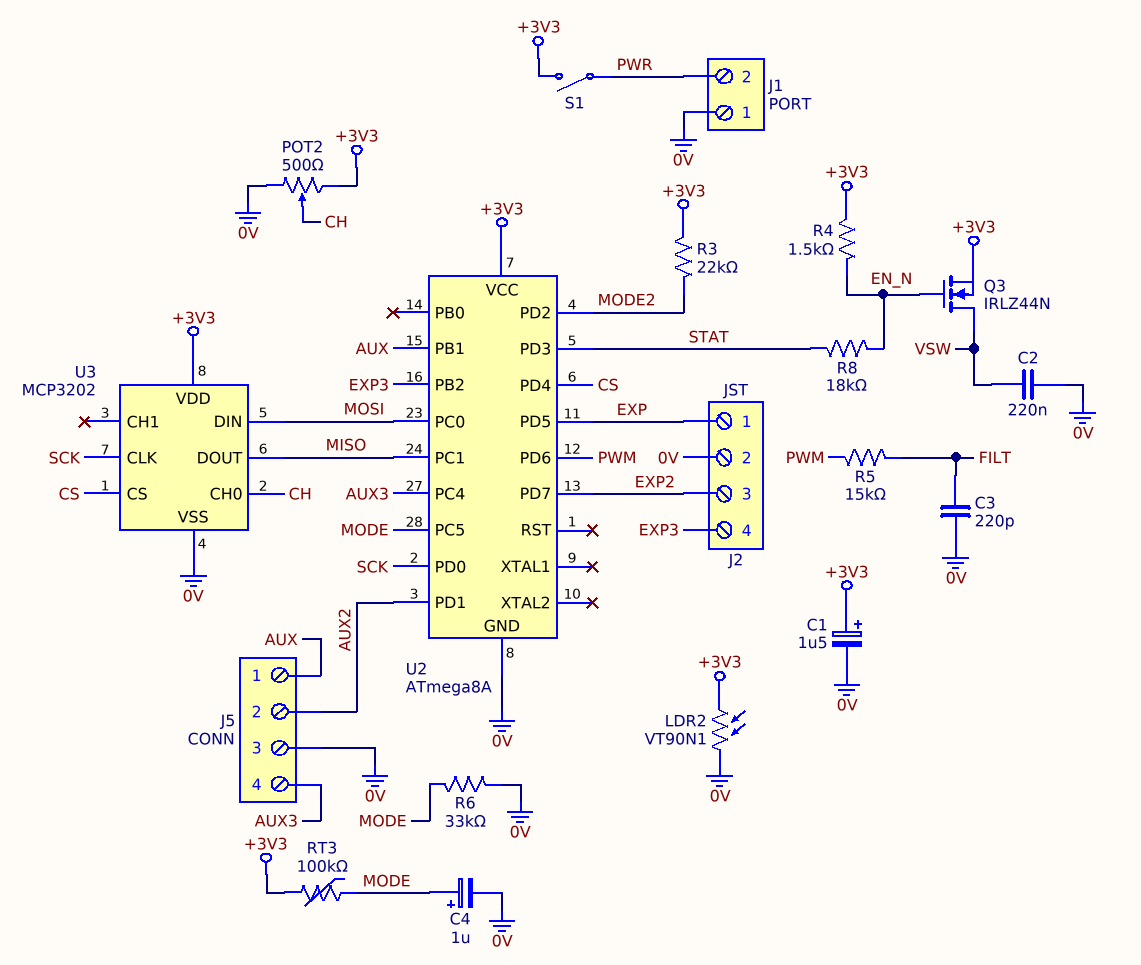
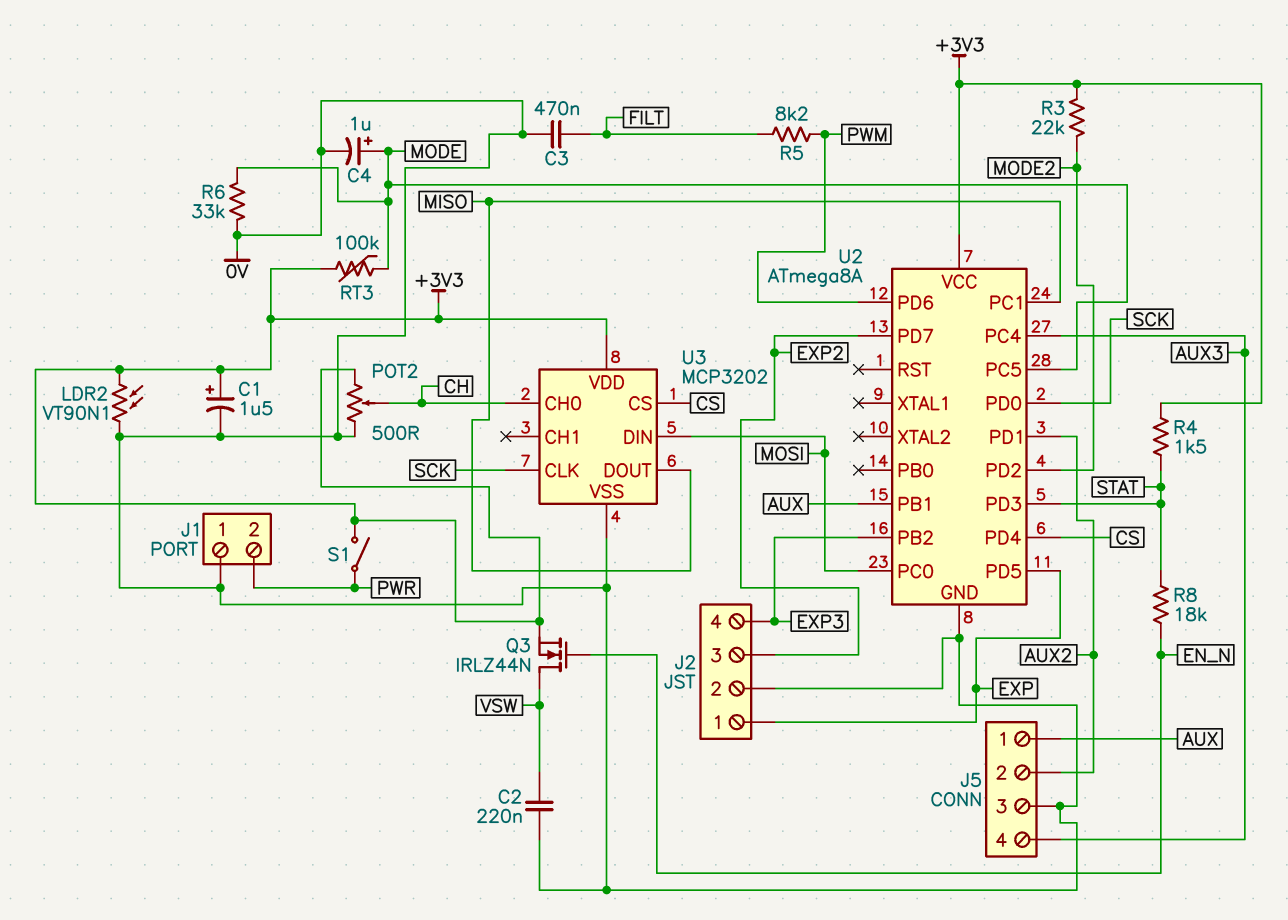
C3: 220pF (0V, FILT) -> 470nF (0V, FILT)
R4: 1.5k (+3V3, EN_N) -> 1.5k (+3V3, STAT)
R5: 15k (FILT, PWM) -> 8.2k (FILT, PWM)

